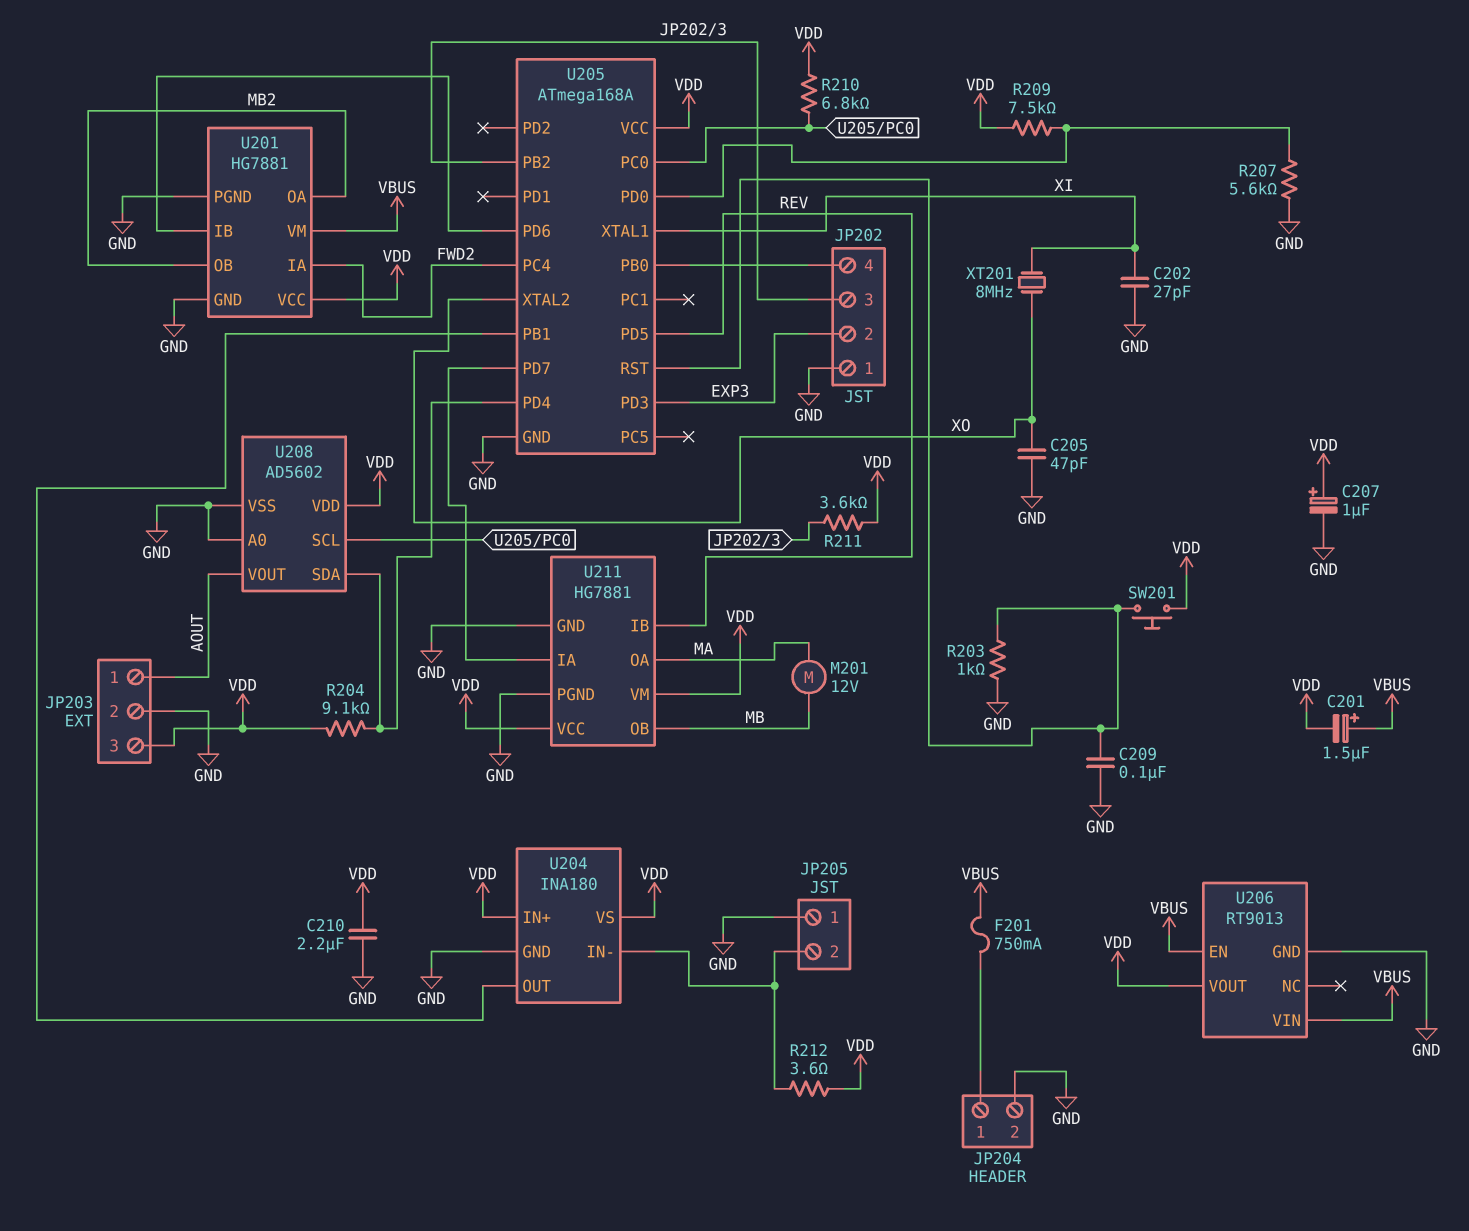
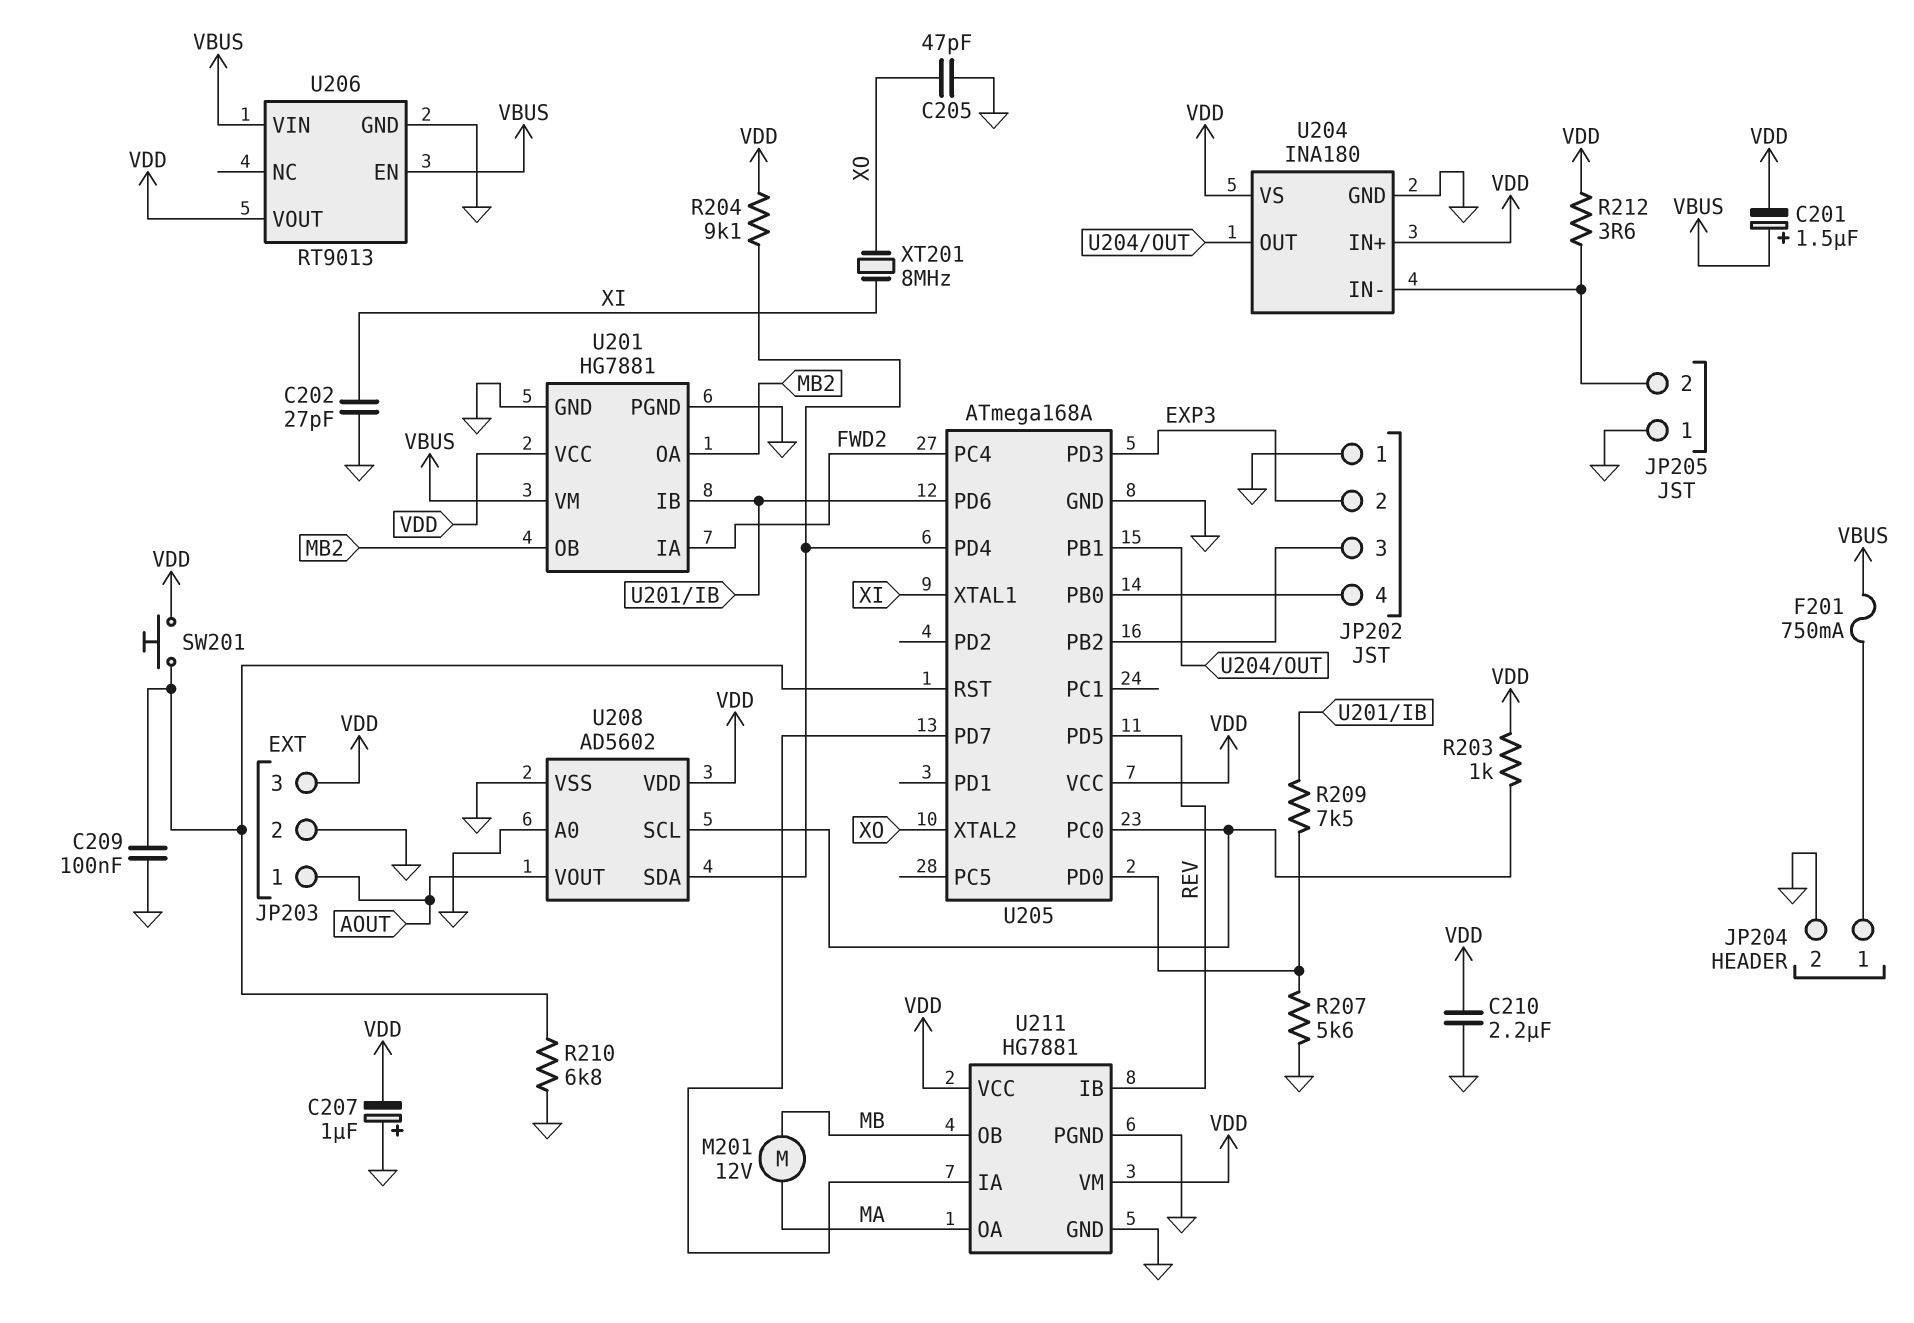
C207: 1uF (plus VDD, minus GND) -> 1uF (plus GND, minus VDD)
R203: 1k (GND, U205/RST) -> 1k (U205/PC0, VDD)
R209: 7.5k (U205/PD0, VDD) -> 7.5k (U201/IB, U205/PD0)
R210: 6.8k (U205/PC0, VDD) -> 6.8k (GND, U205/RST)
R211: 3.6k (JP202/3, VDD) -> none

